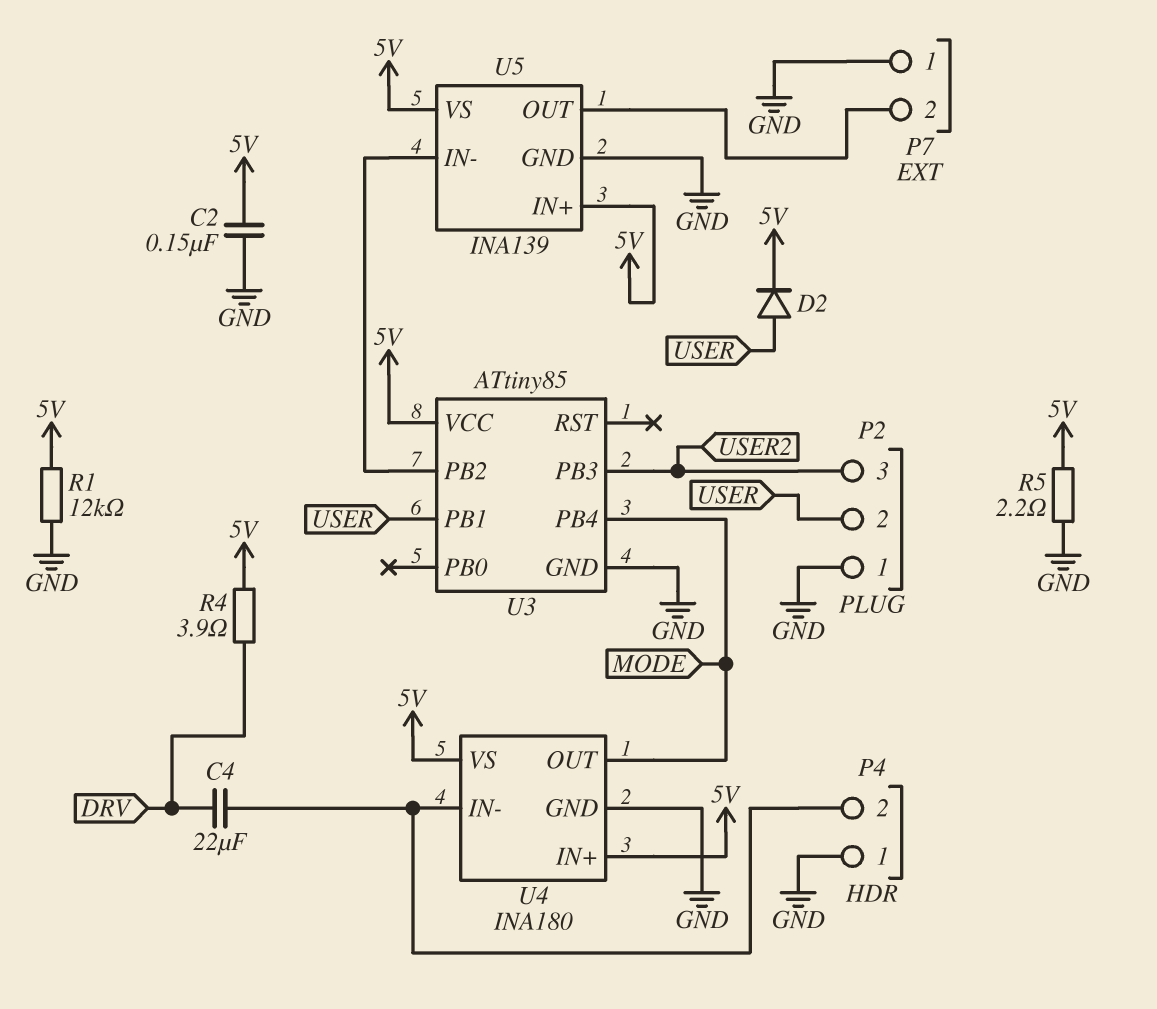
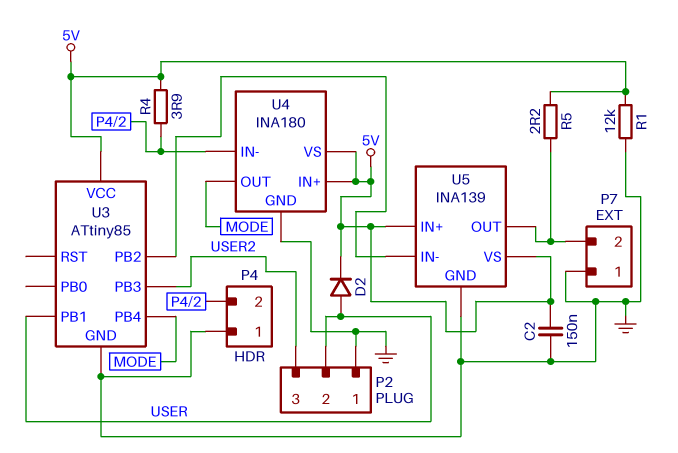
C4: 22uF (DRV, P4/2) -> none
R4: 3.9 (5V, DRV) -> 3.9 (5V, P4/2)
R5: 2.2 (5V, GND) -> 2.2 (5V, P7/2)

